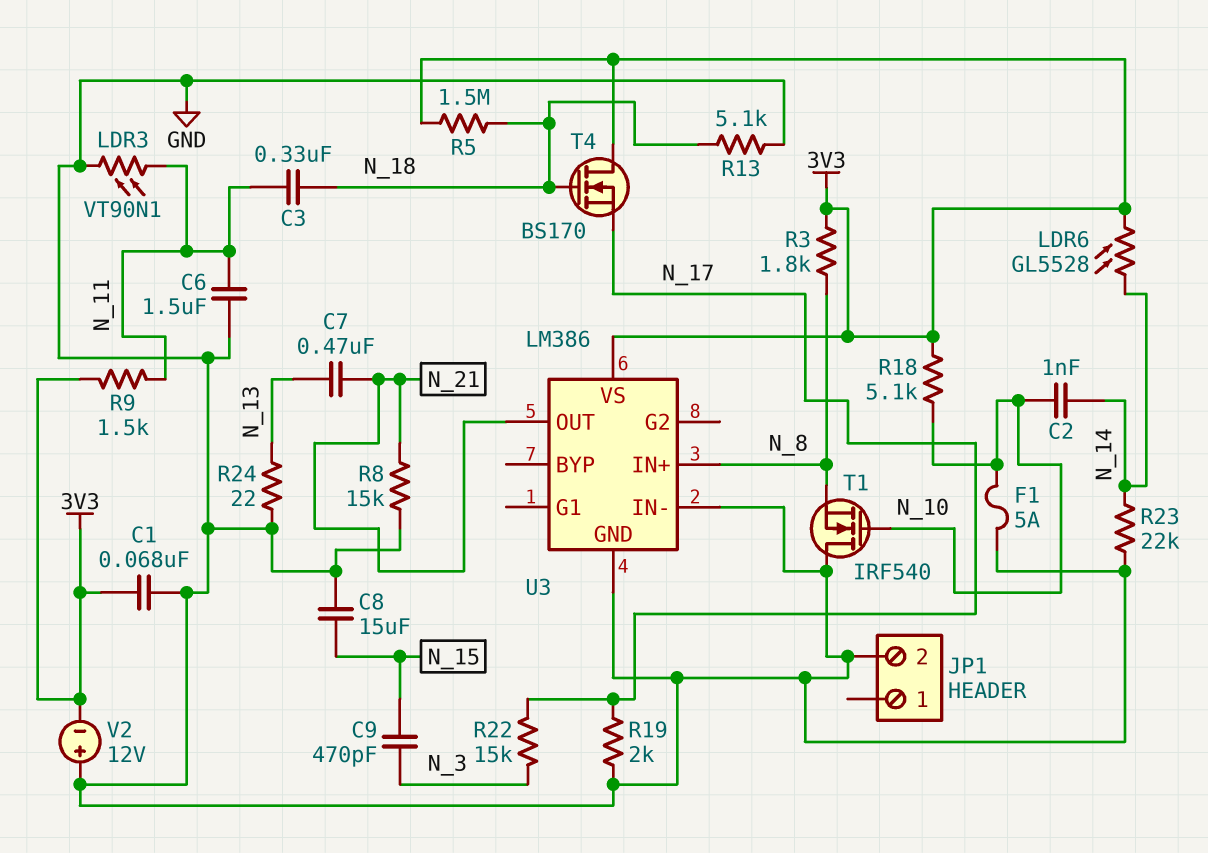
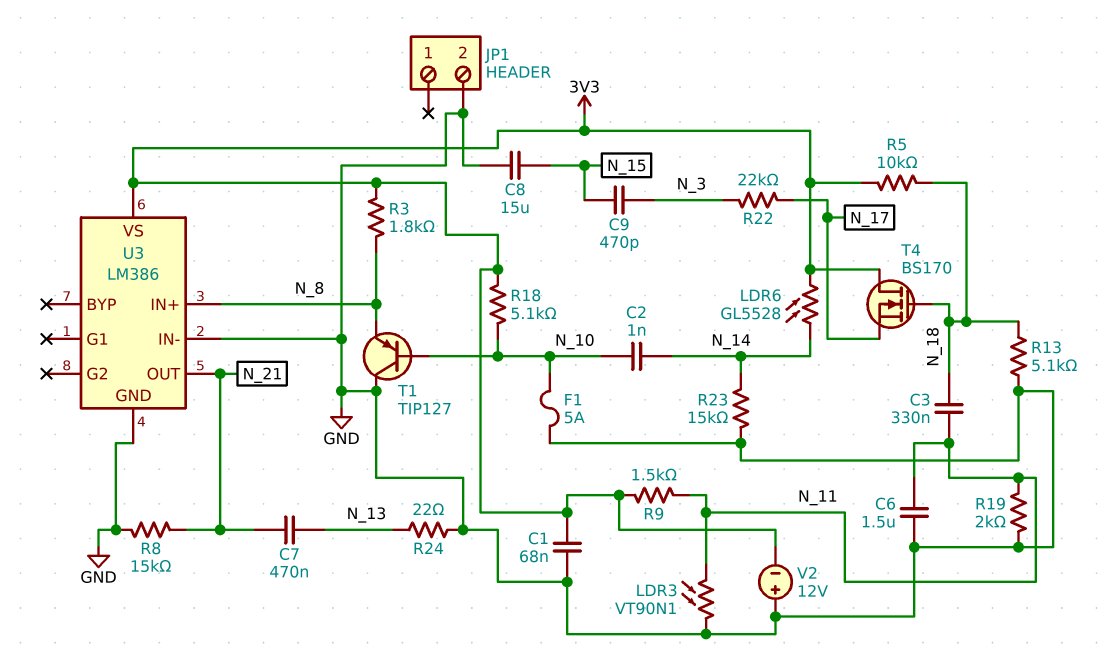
R5: 1.5M (3V3, N_18) -> 10k (3V3, N_18)
R19: 2k (GND, N_17) -> 2k (GND, N_11)
R22: 15k (N_3, N_17) -> 22k (N_3, N_17)
R23: 22k (GND, N_14) -> 15k (GND, N_14)
T1: NMOS IRF540 (G N_10, D GND, S N_8) -> PNP TIP127 (B N_10, C GND, E N_8)

